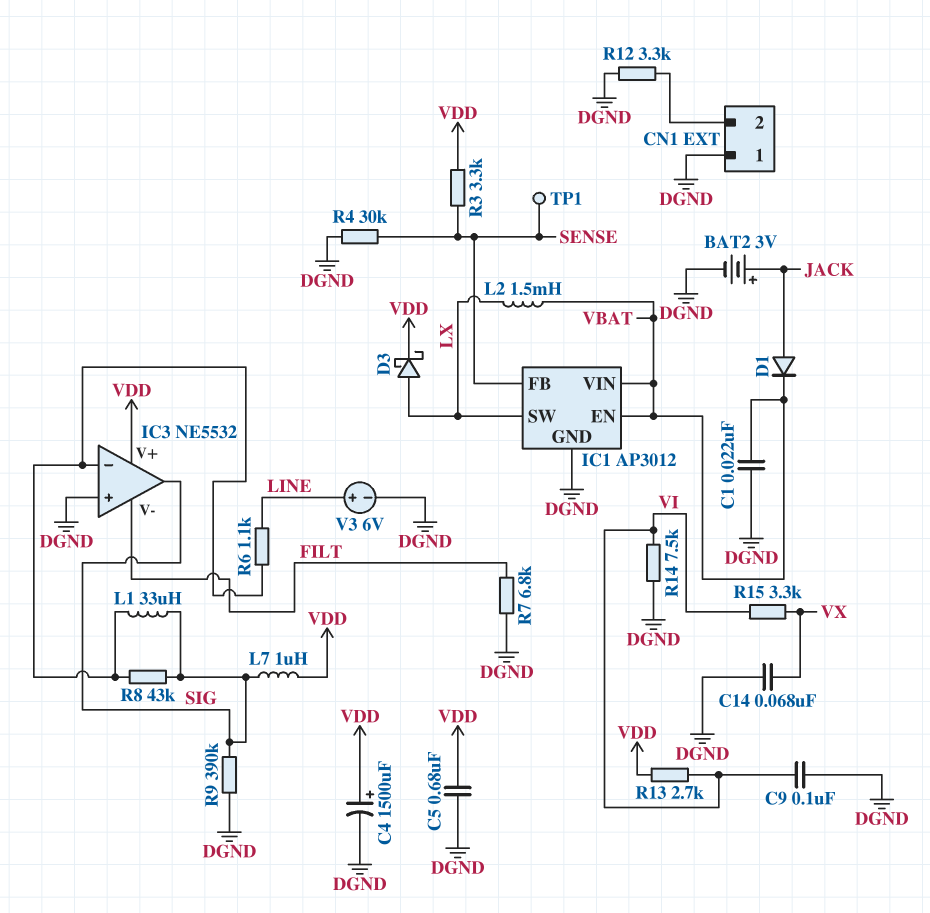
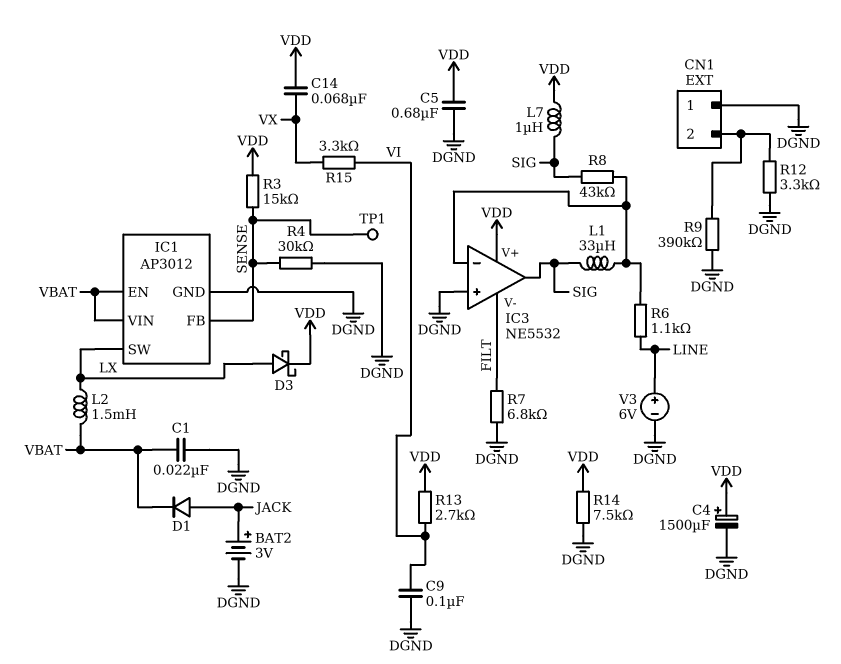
C14: 68nF (DGND, VX) -> 68nF (VDD, VX)
R3: 3.3k (SENSE, VDD) -> 15k (SENSE, VDD)
R9: 390k (DGND, SIG) -> 390k (CN1/2, DGND)
R14: 7.5k (DGND, VI) -> 7.5k (DGND, VDD)

